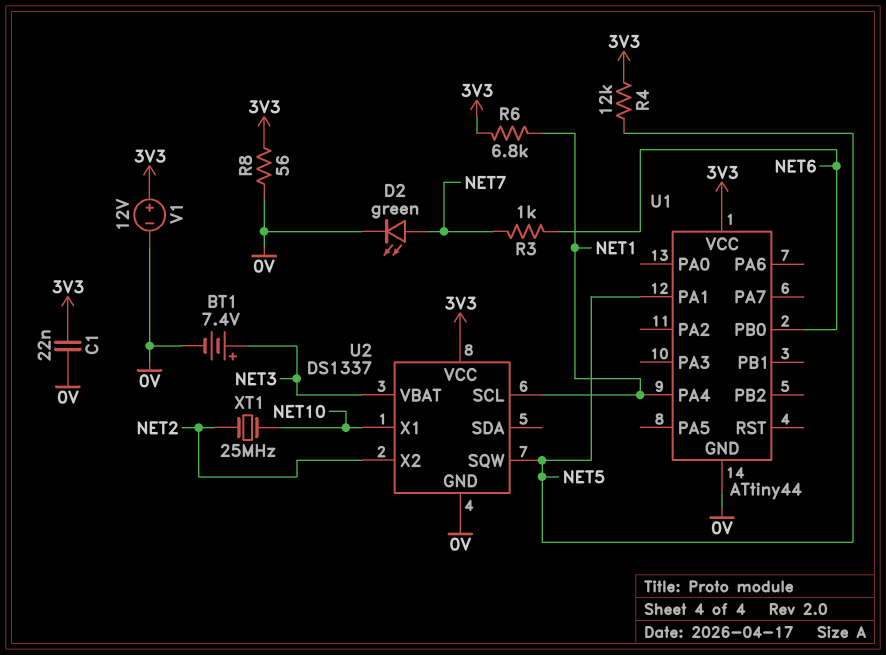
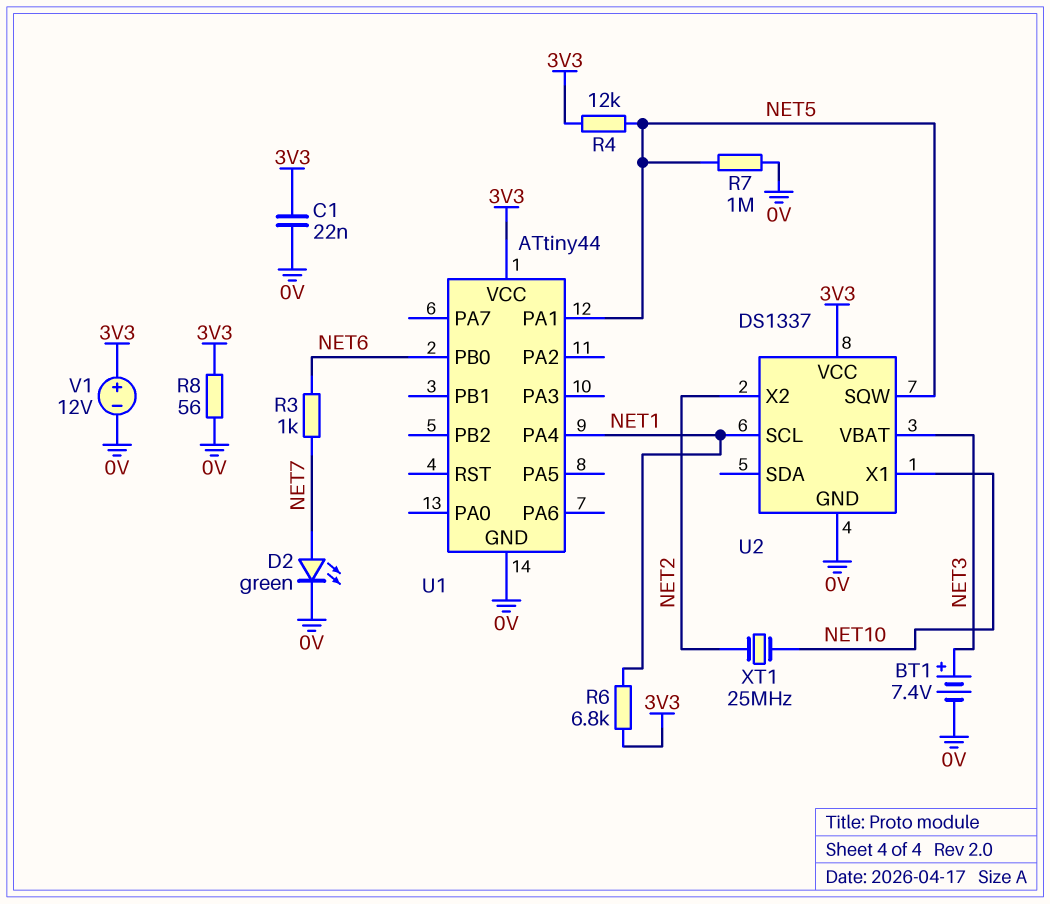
R7: none -> 1M (0V, NET5)

